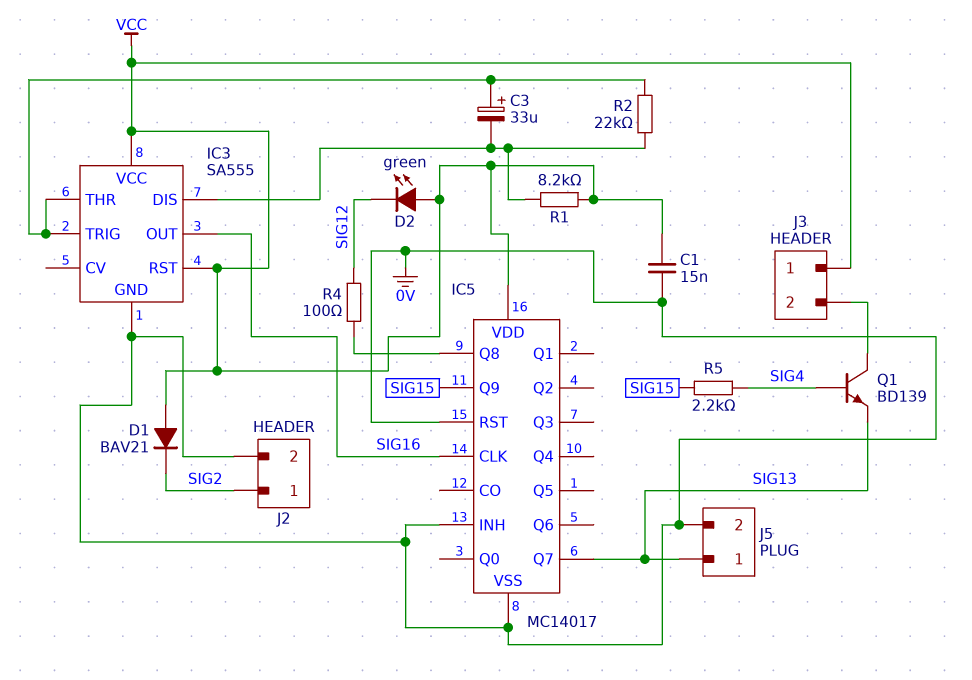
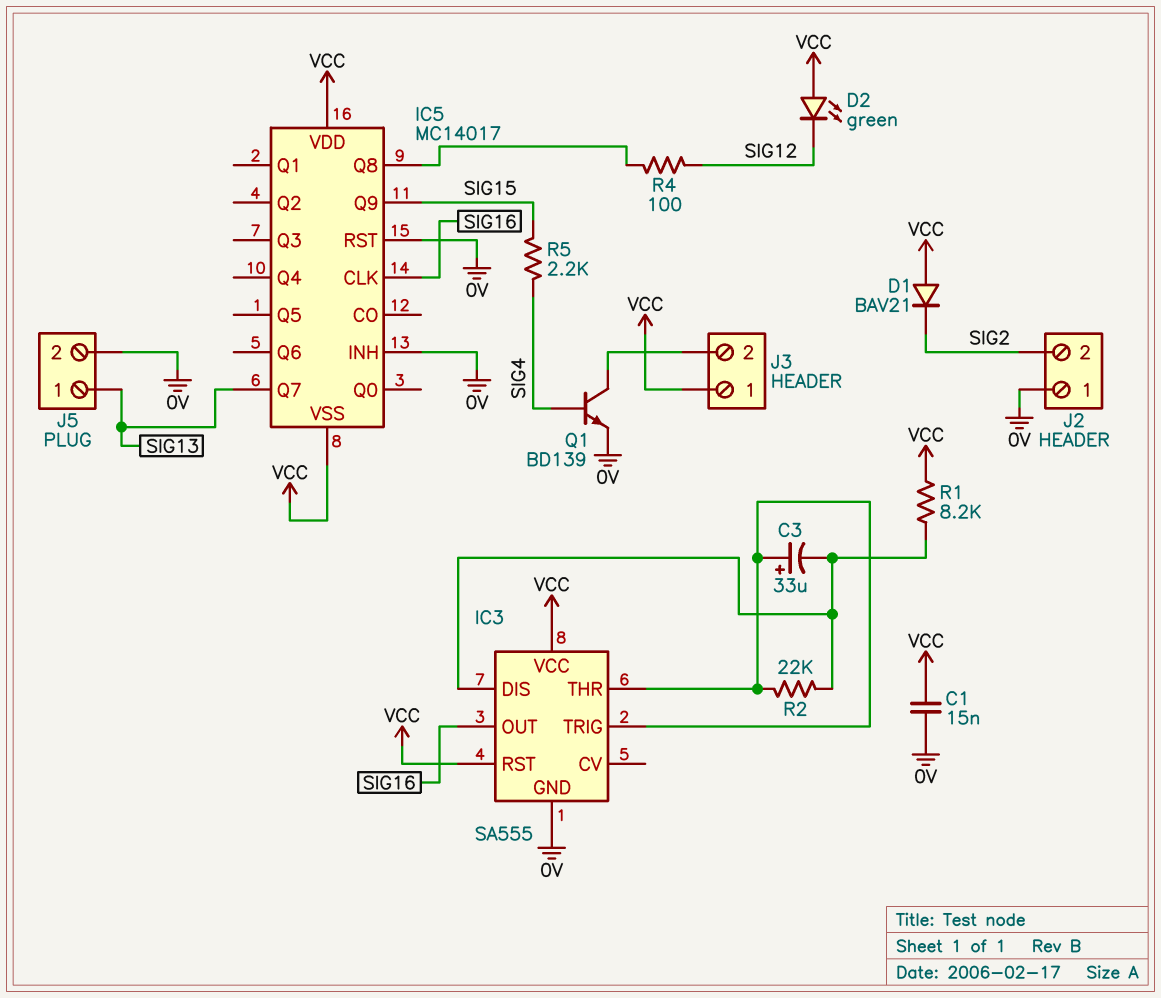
IC5 pin VSS: 0V -> VCC
J2 pin 1: SIG2 -> 0V
J2 pin 2: 0V -> SIG2
Q1: NPN BD139 (B SIG4, C J3/2, E SIG13) -> NPN BD139 (B SIG4, C J3/2, E 0V)

